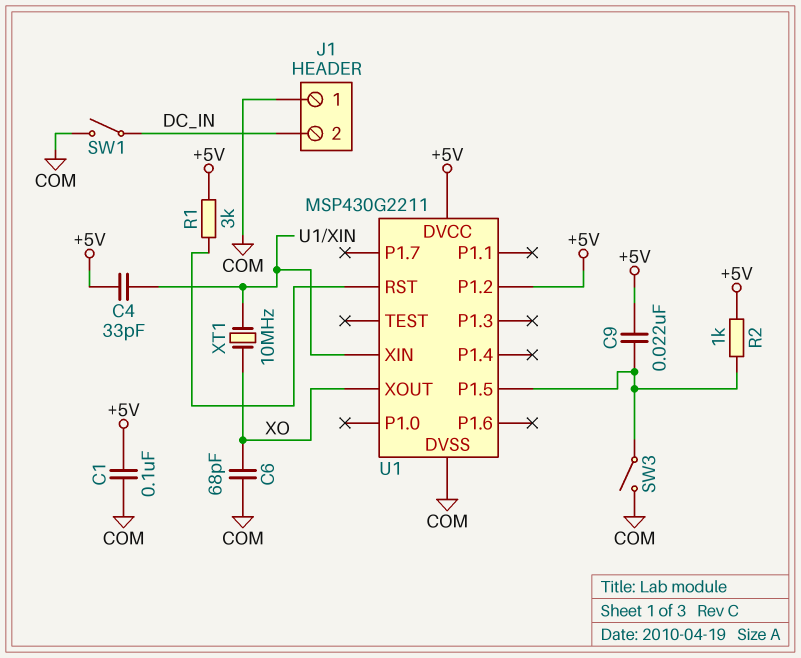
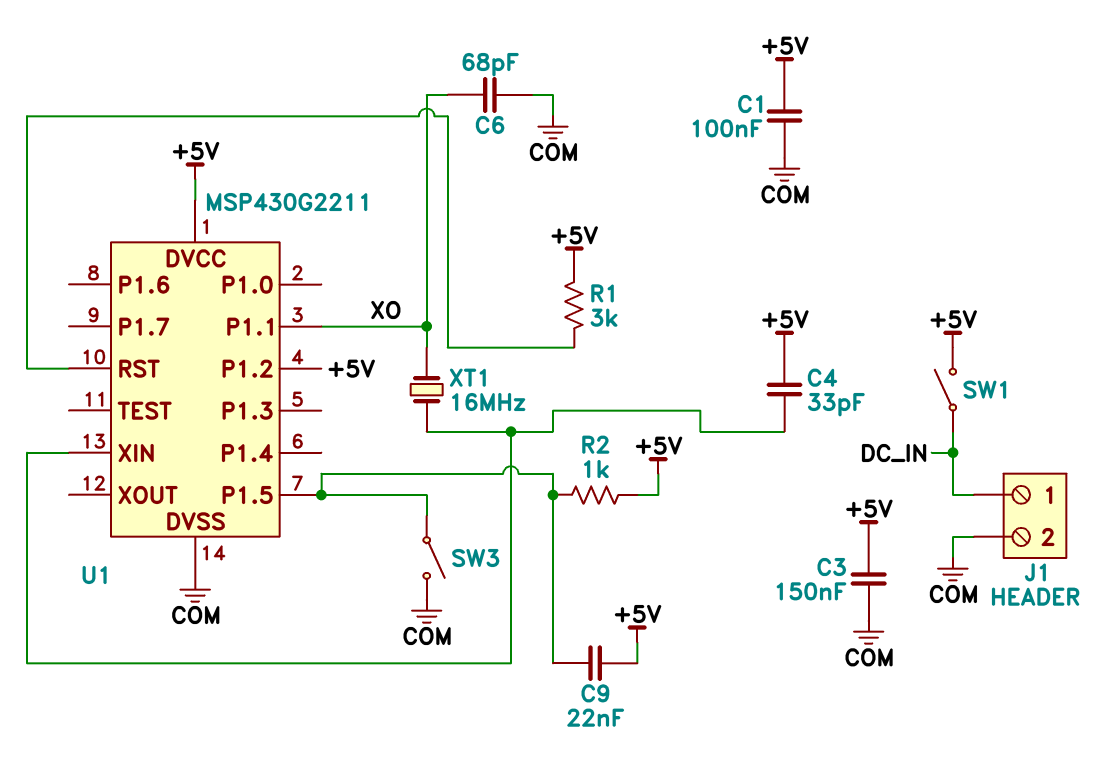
C3: none -> 150nF (+5V, COM)
J1 pin 1: COM -> DC_IN
J1 pin 2: DC_IN -> COM
SW1: switch (COM, DC_IN) -> switch (+5V, DC_IN)
U1 pin P1.1: none -> XO
U1 pin XOUT: XO -> none
XT1: 10MHz (U1/XIN, XO) -> 16MHz (U1/XIN, XO)

